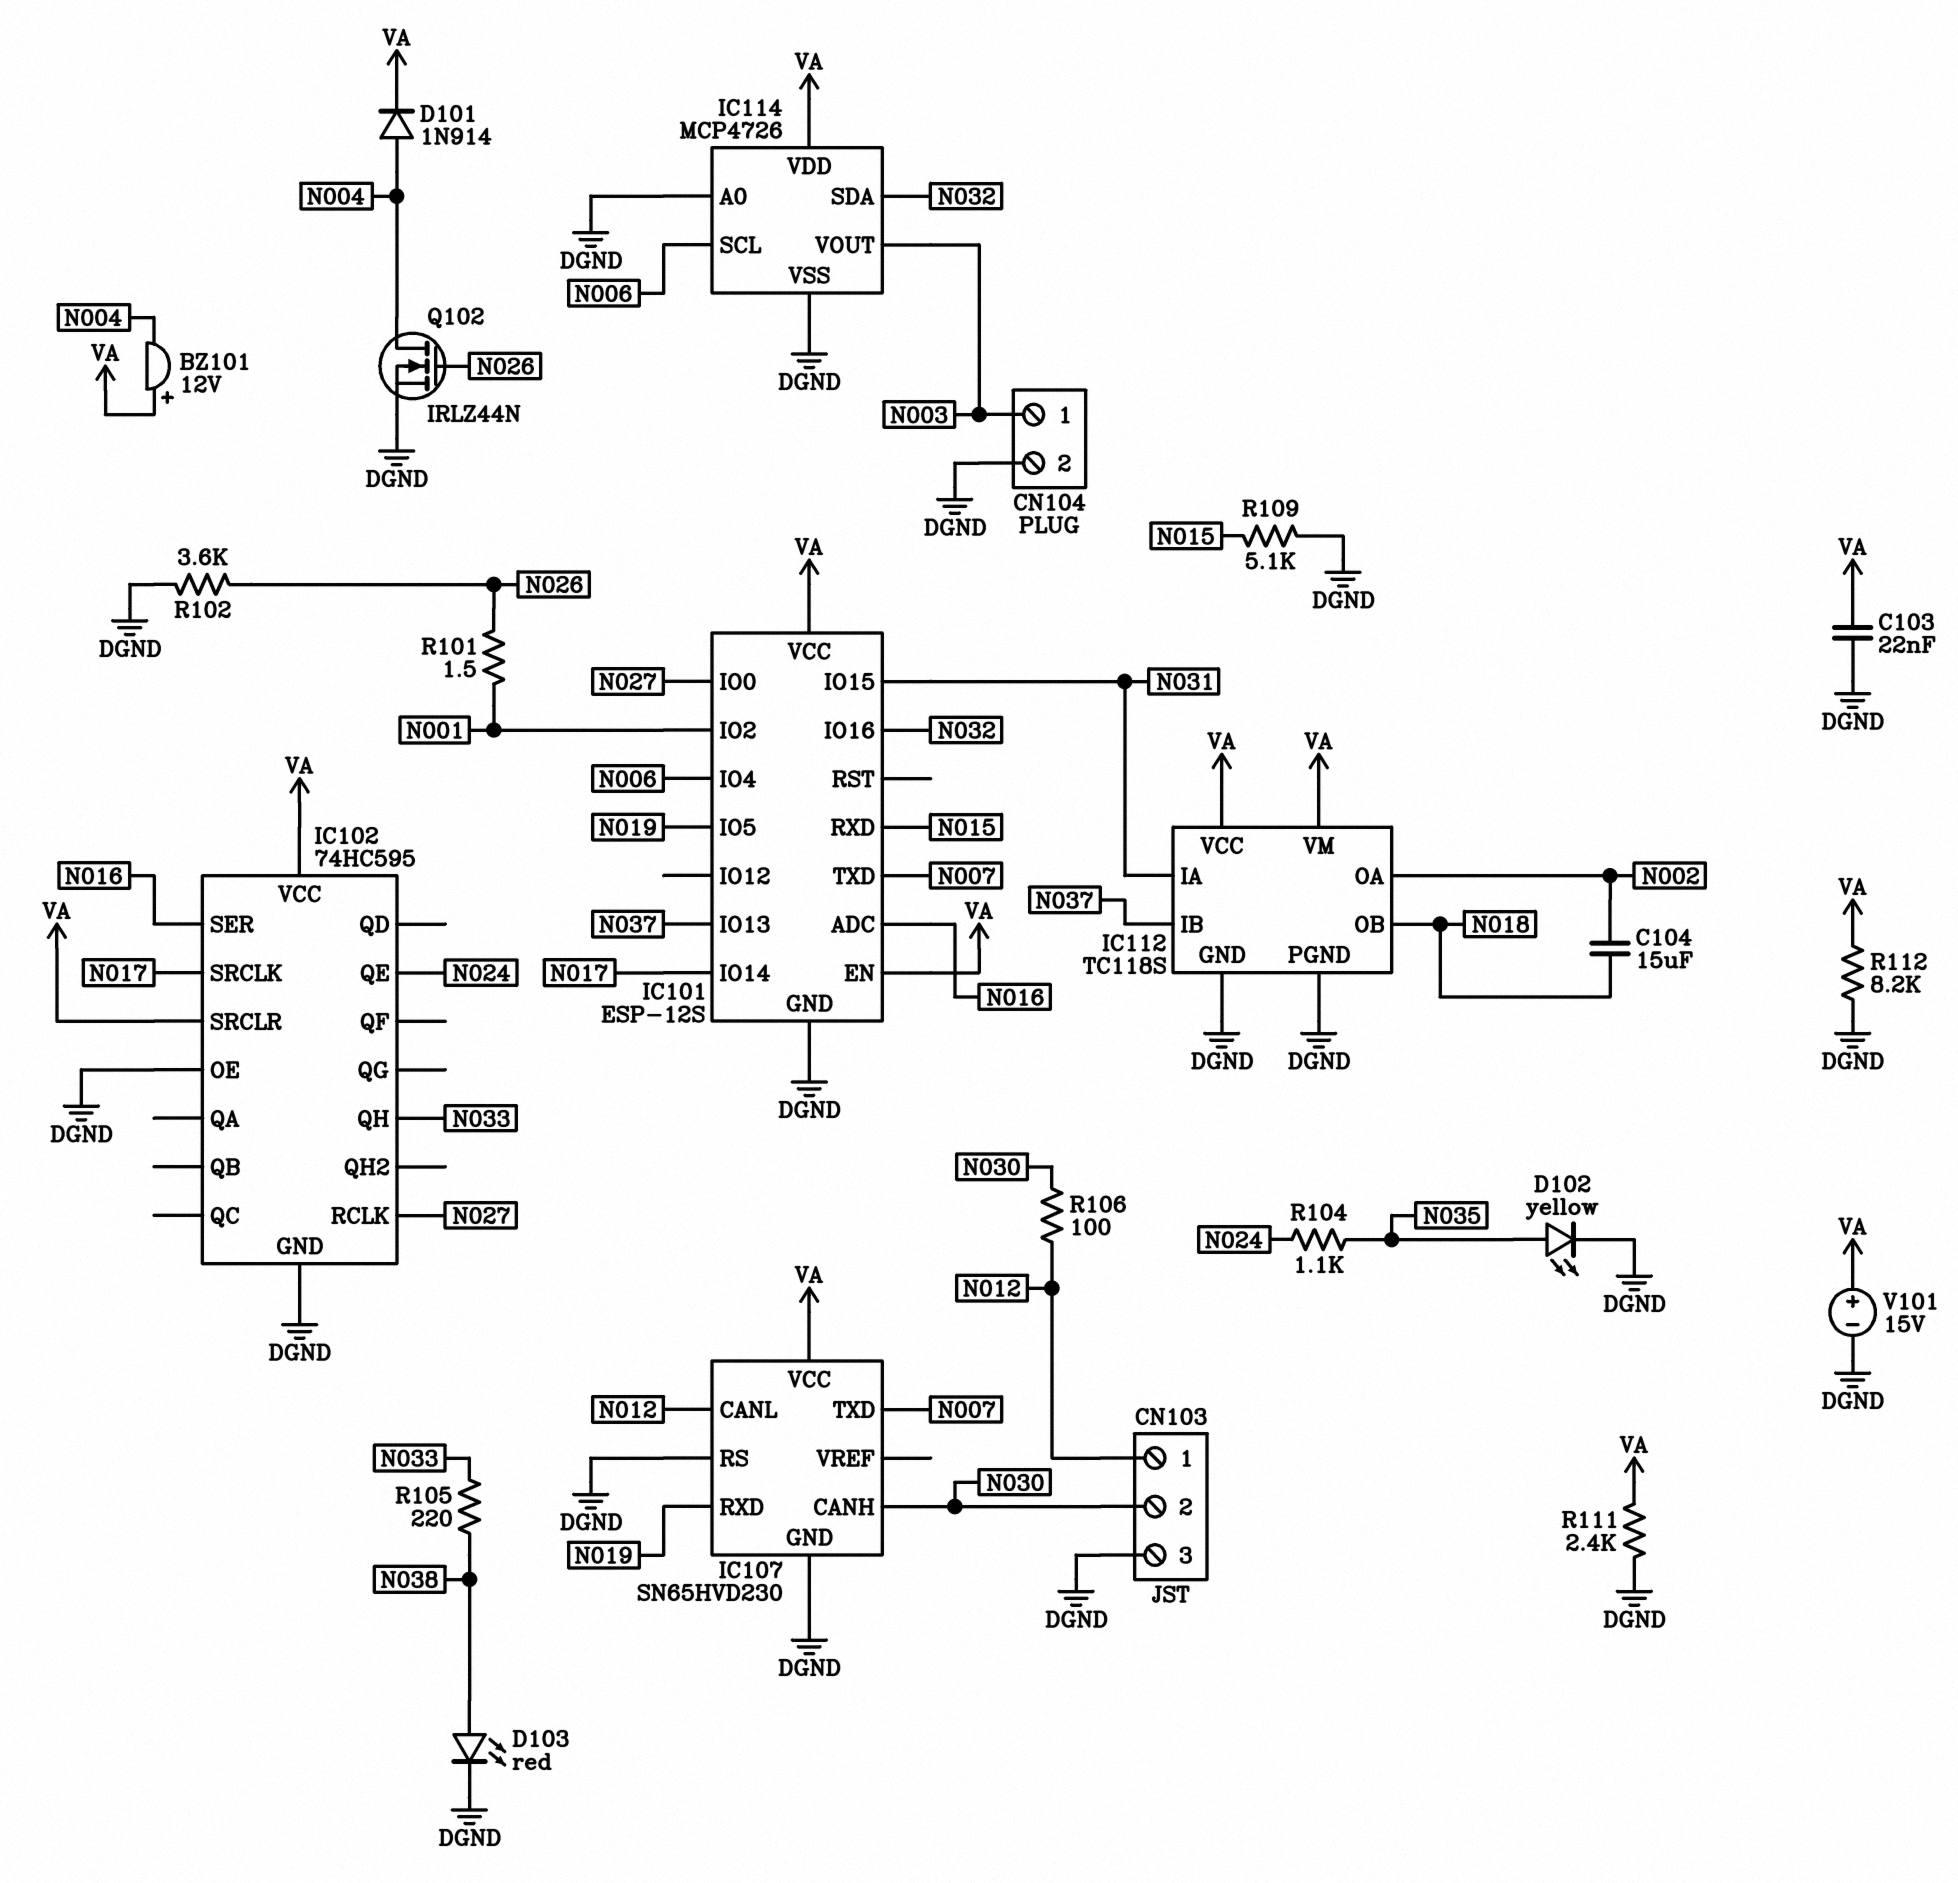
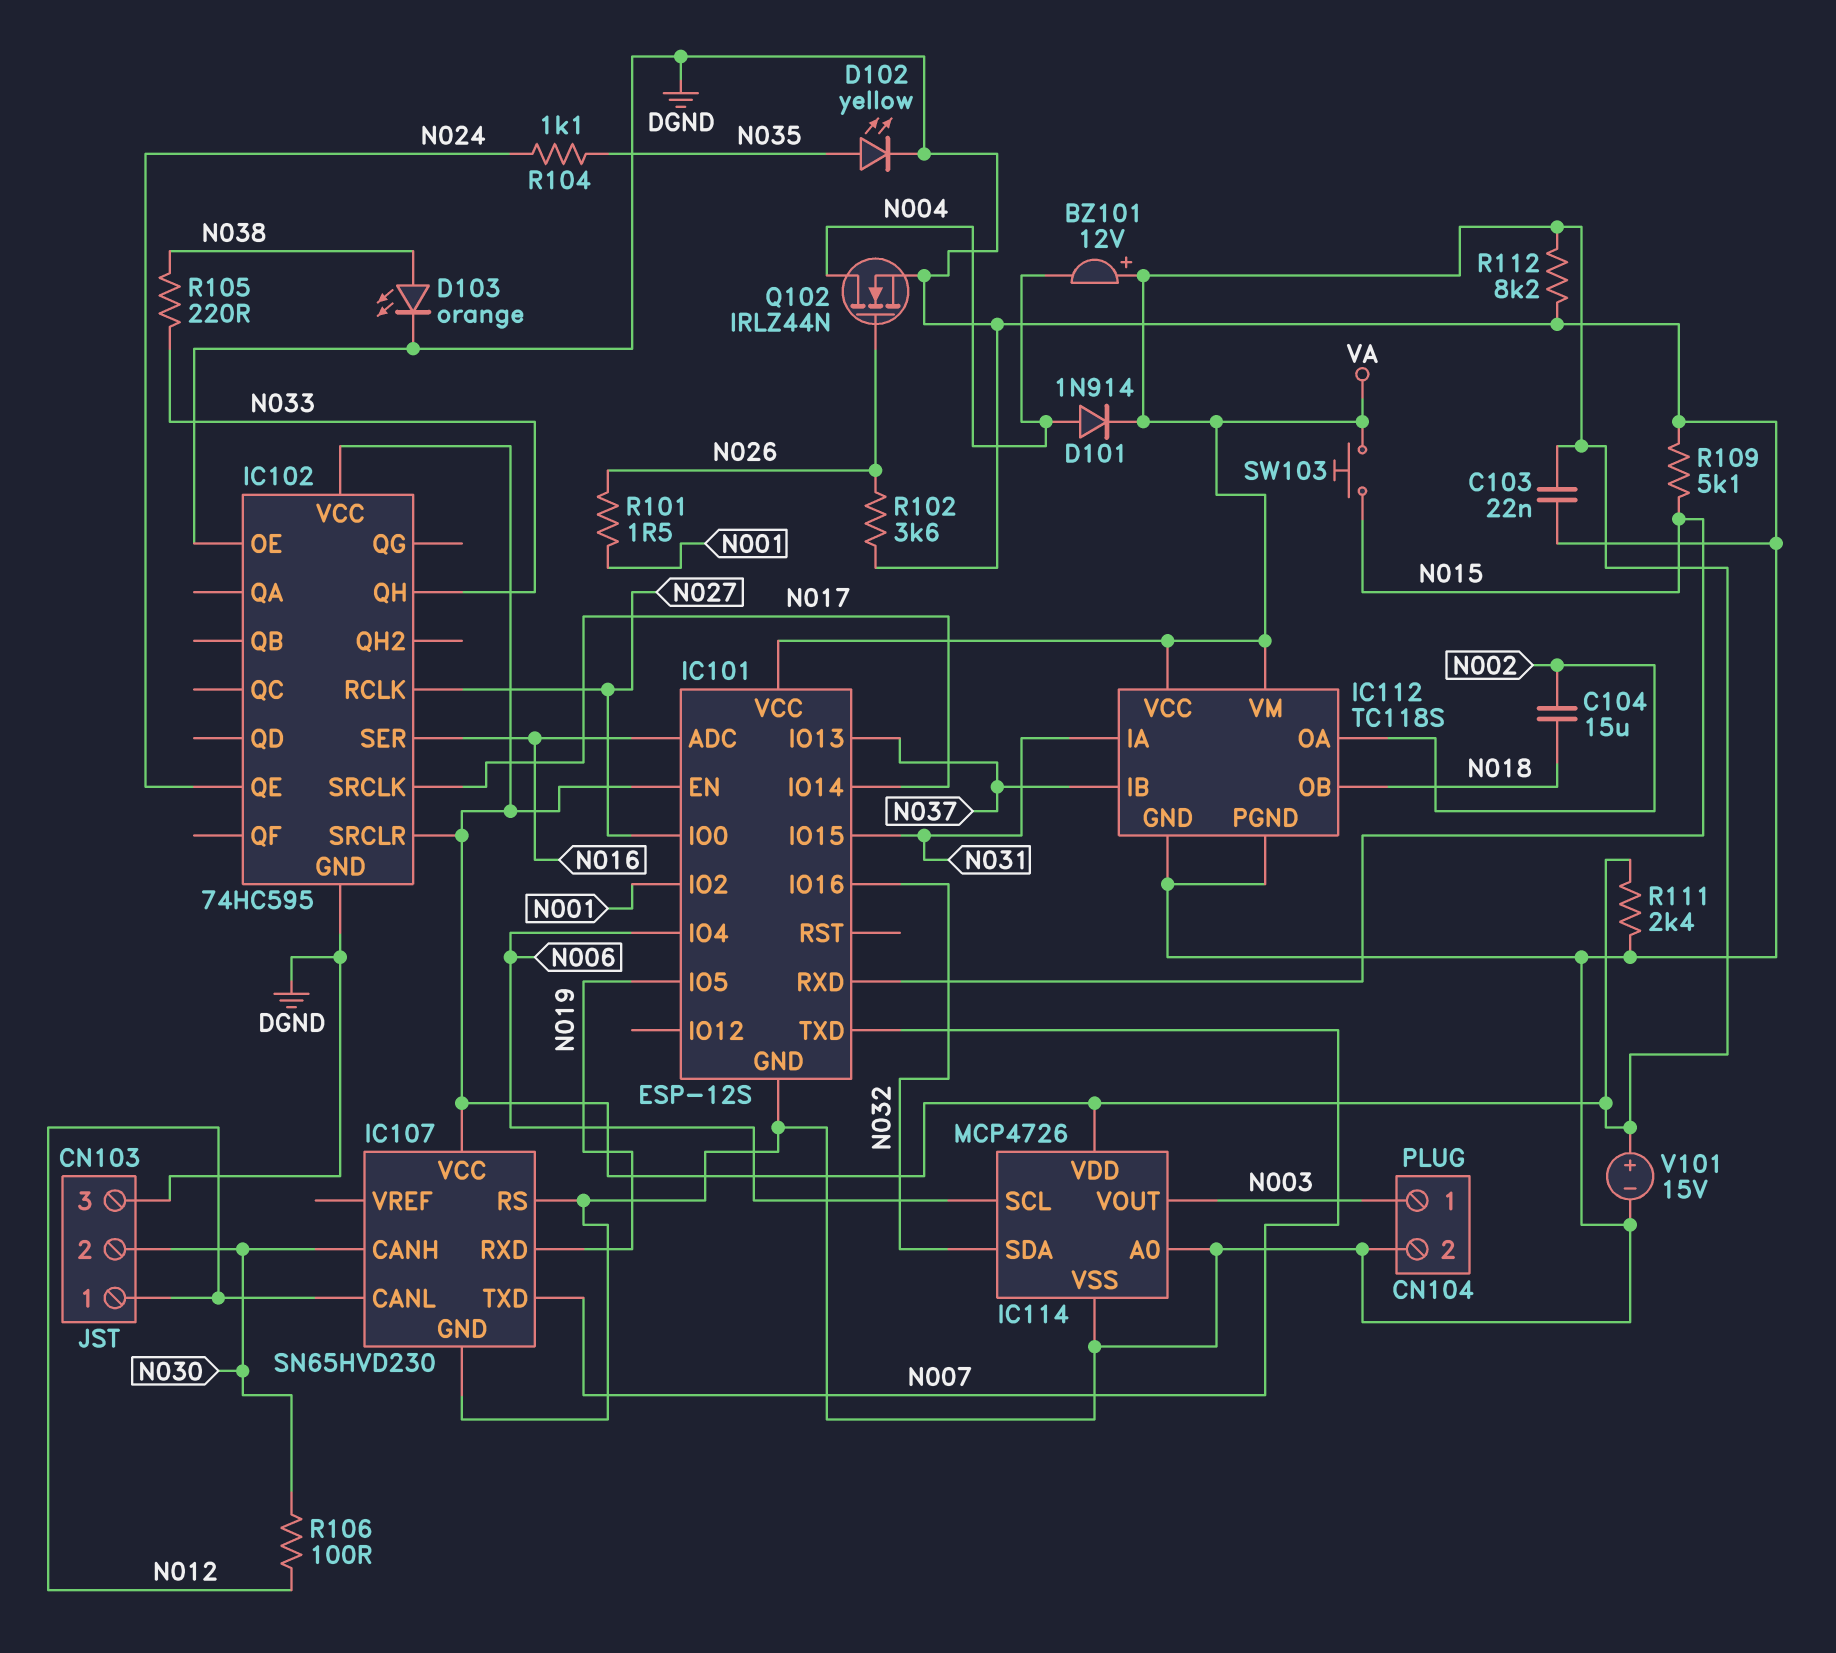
D103: LED red (A N038, K DGND) -> LED orange (A N038, K DGND)
SW103: none -> button (N015, VA)

